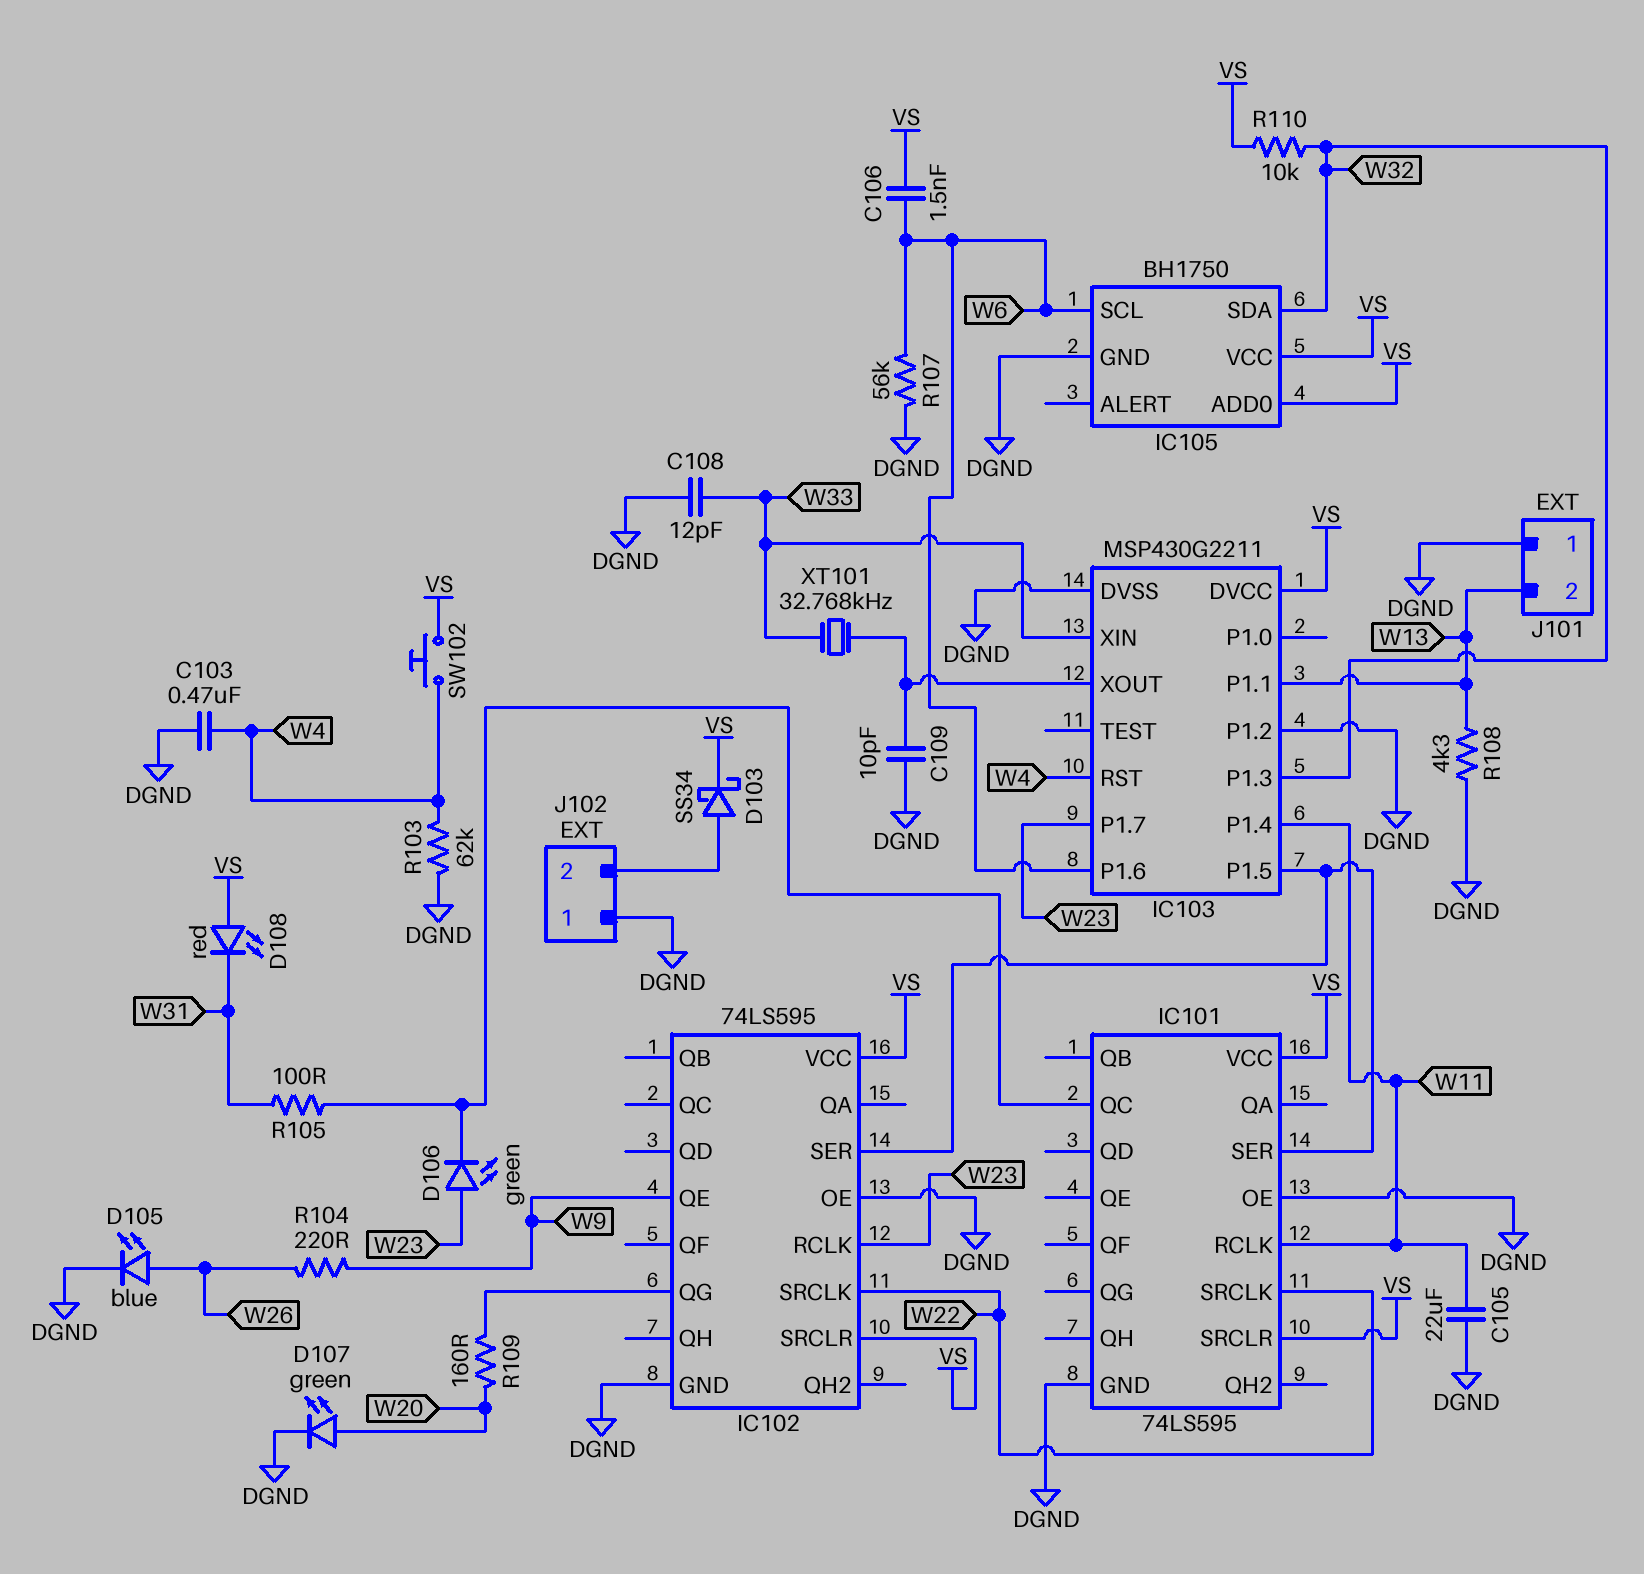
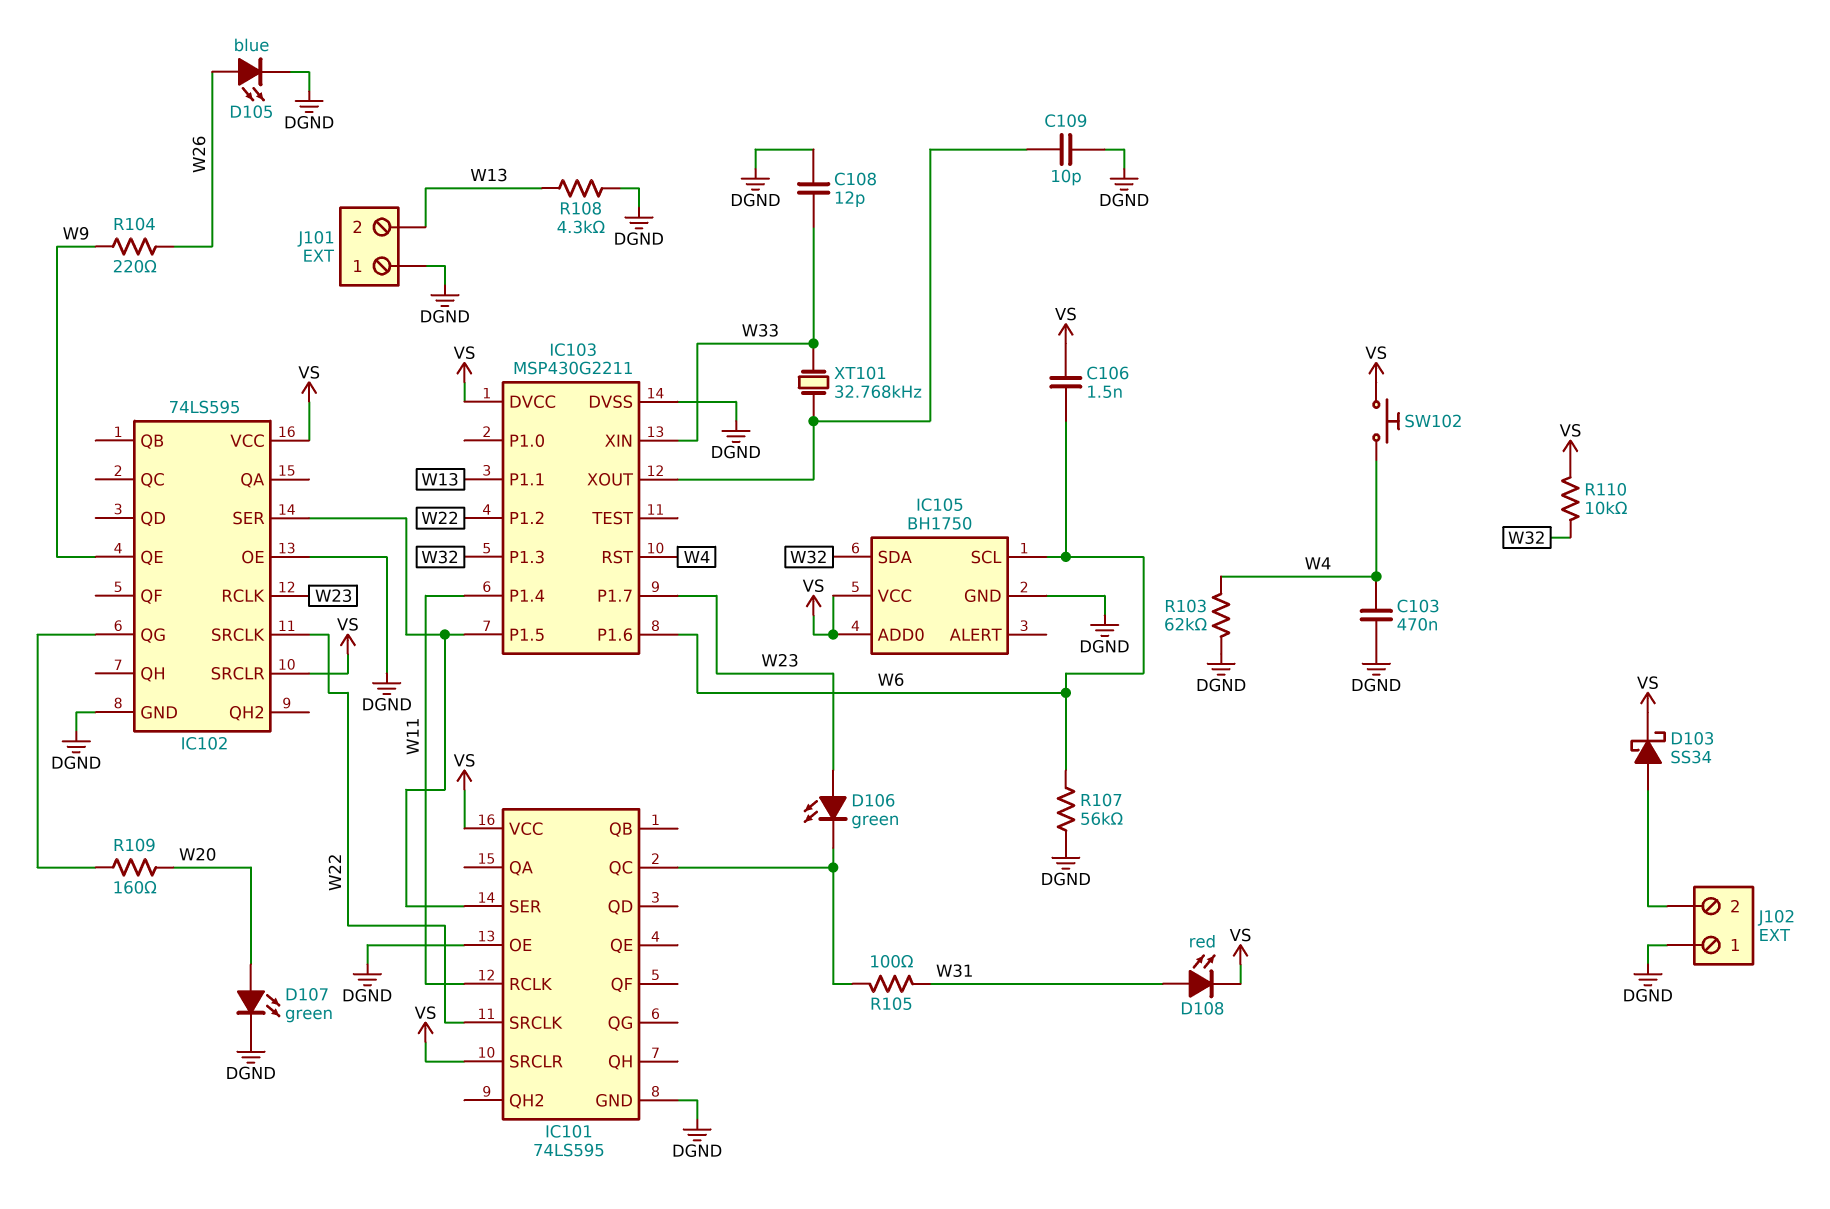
C105: 22uF (DGND, W11) -> none
D108: LED red (A VS, K W31) -> LED red (A W31, K VS)
IC103 pin P1.2: DGND -> W22

